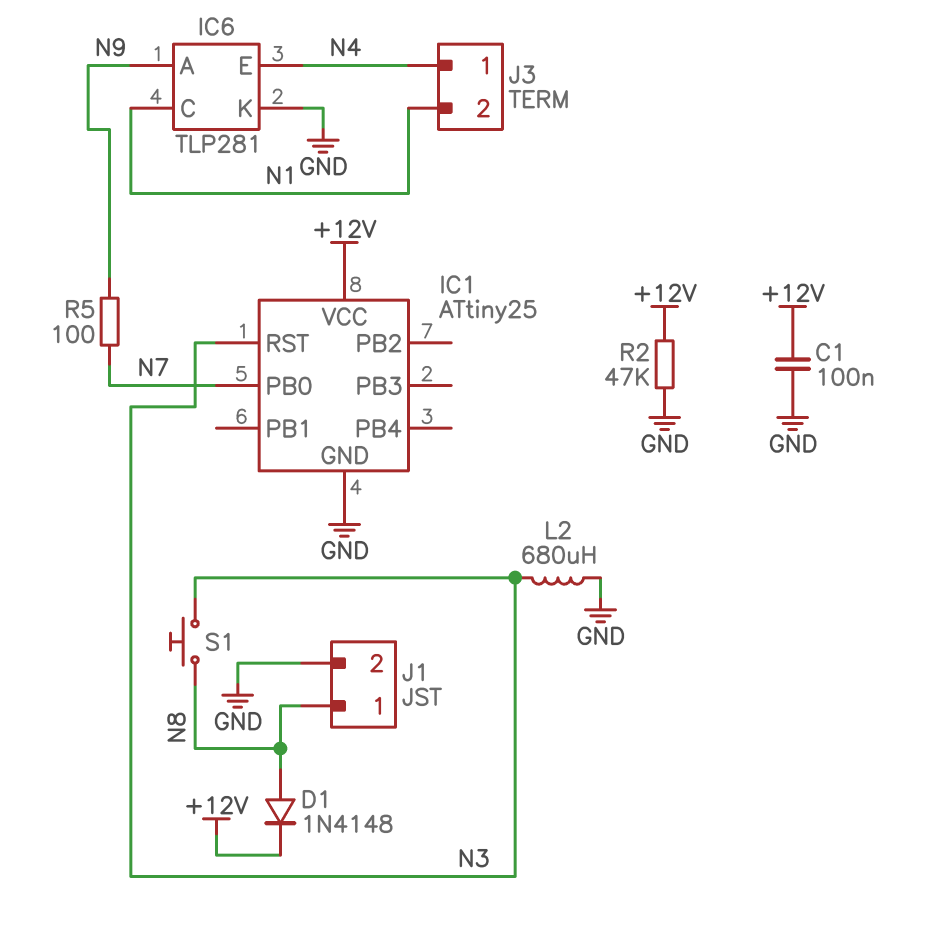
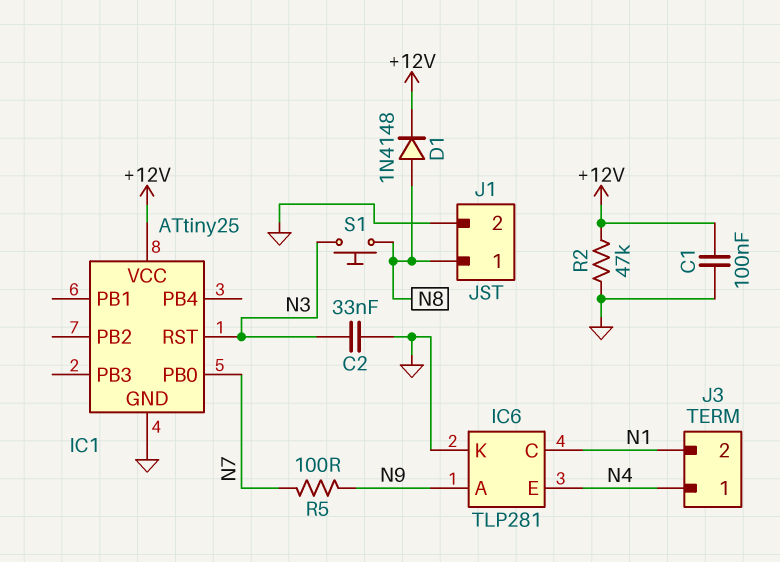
C2: none -> 33nF (GND, N3)
L2: 680uH (GND, N3) -> none

